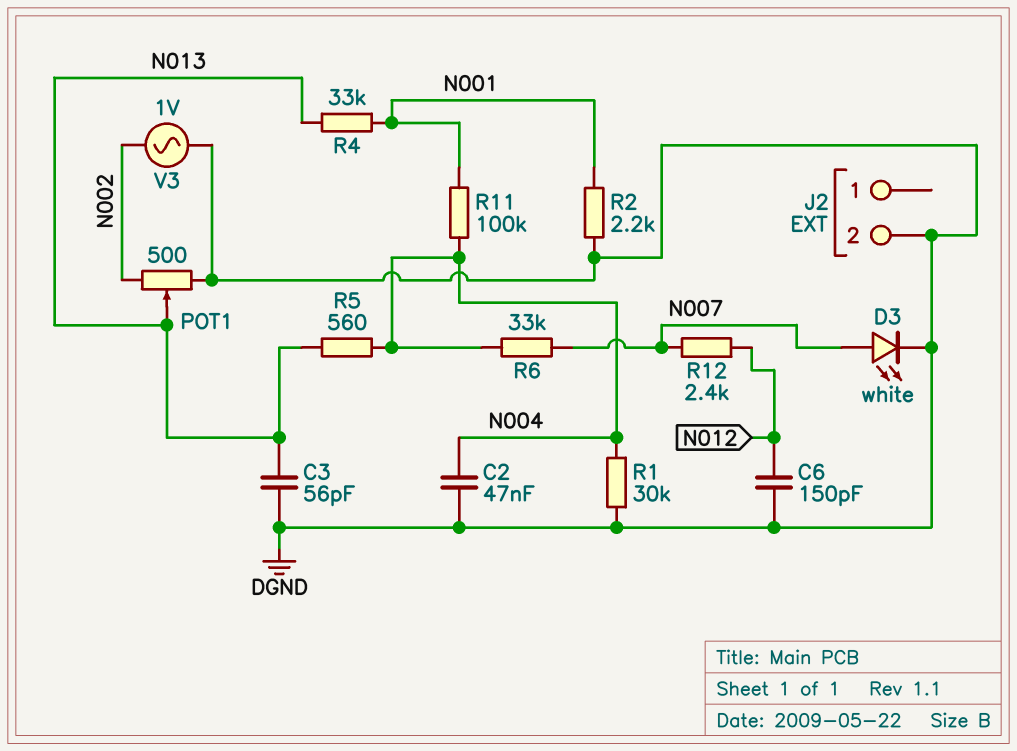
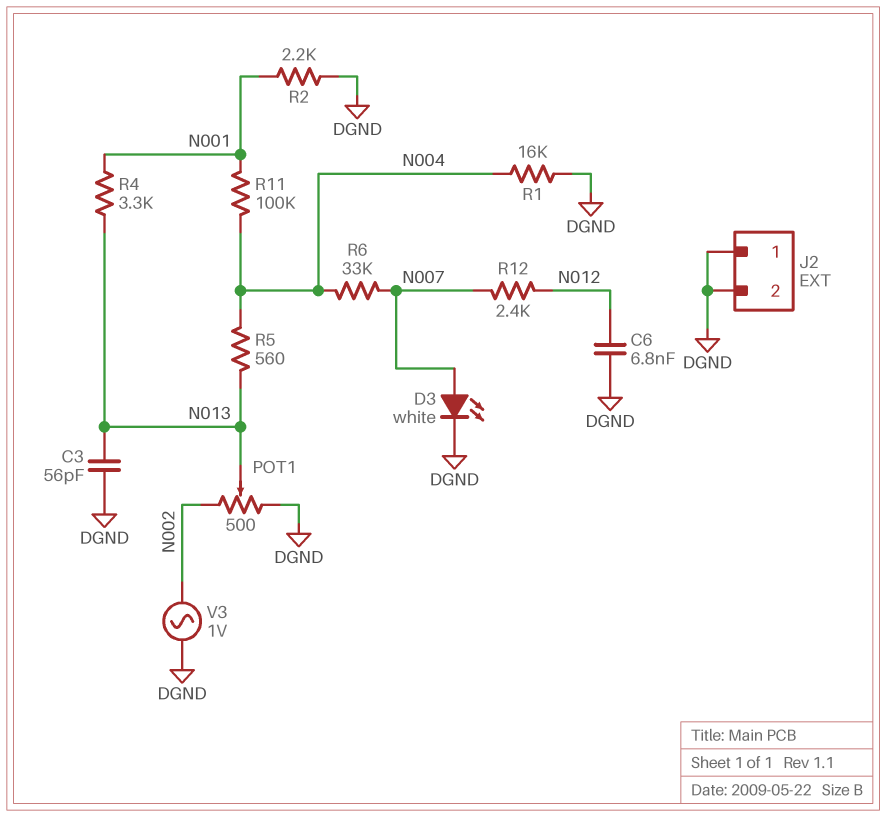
C2: 47nF (DGND, N004) -> none
C6: 150pF (DGND, N012) -> 6.8nF (DGND, N012)
J2 pin 1: none -> DGND
R1: 30k (DGND, N004) -> 16k (DGND, N004)
R4: 33k (N001, N013) -> 3.3k (N001, N013)

